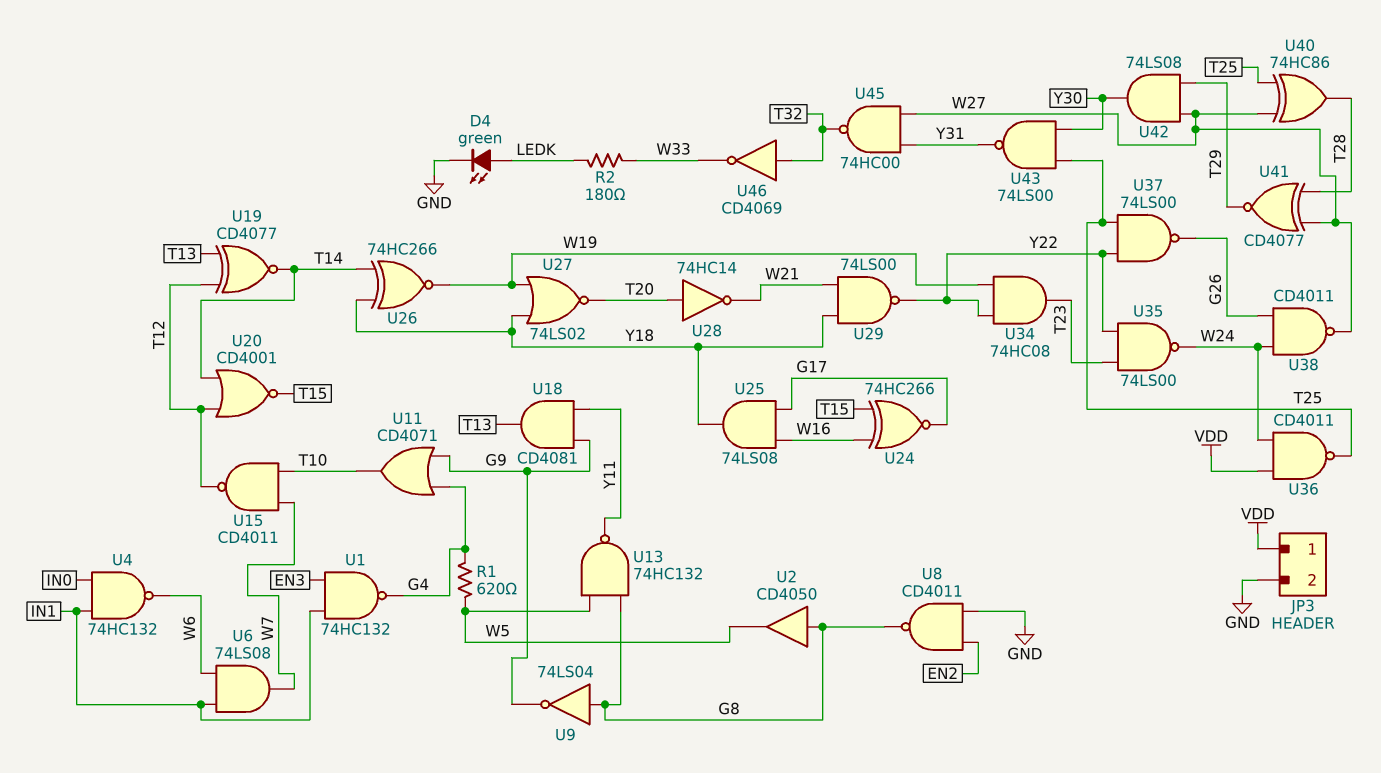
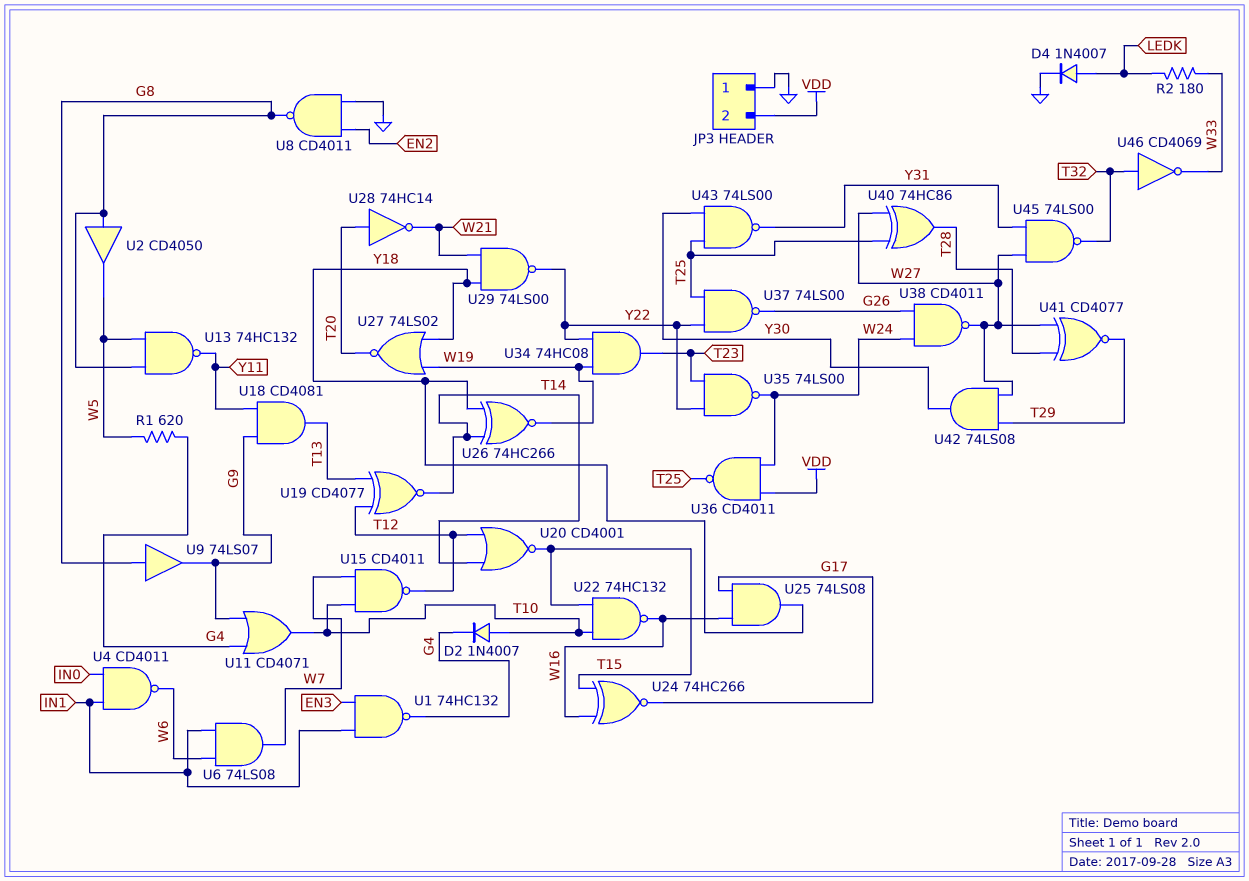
D2: none -> diode 1N4007 (A T10, K G4)
D4: LED green (A LEDK, K GND) -> diode 1N4007 (A LEDK, K GND)
JP3 pin 1: VDD -> GND
JP3 pin 2: GND -> VDD
U4: NAND 74HC132 (in IN0, in IN1, out W6) -> NAND CD4011 (in IN0, in IN1, out W6)
U9: NOT 74LS04 (in G8, out G9) -> buffer 74LS07 (in G8, out G9)
U22: none -> NAND 74HC132 (in T10, in T15, out W16)
U45: NAND 74HC00 (in W27, in Y31, out T32) -> NAND 74LS00 (in W27, in Y31, out T32)

